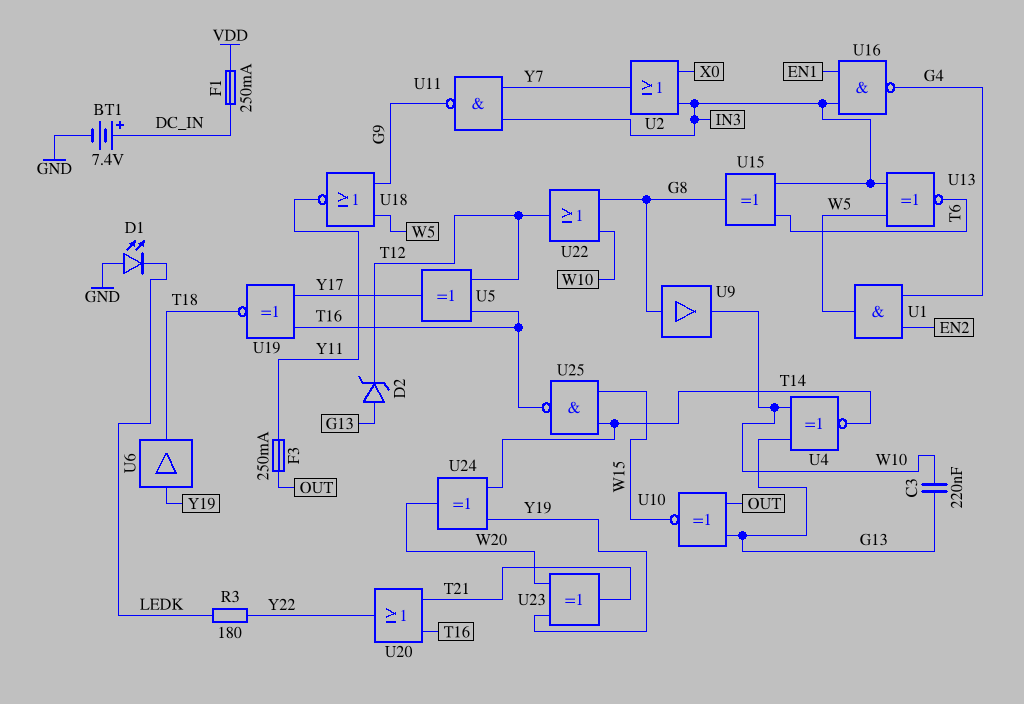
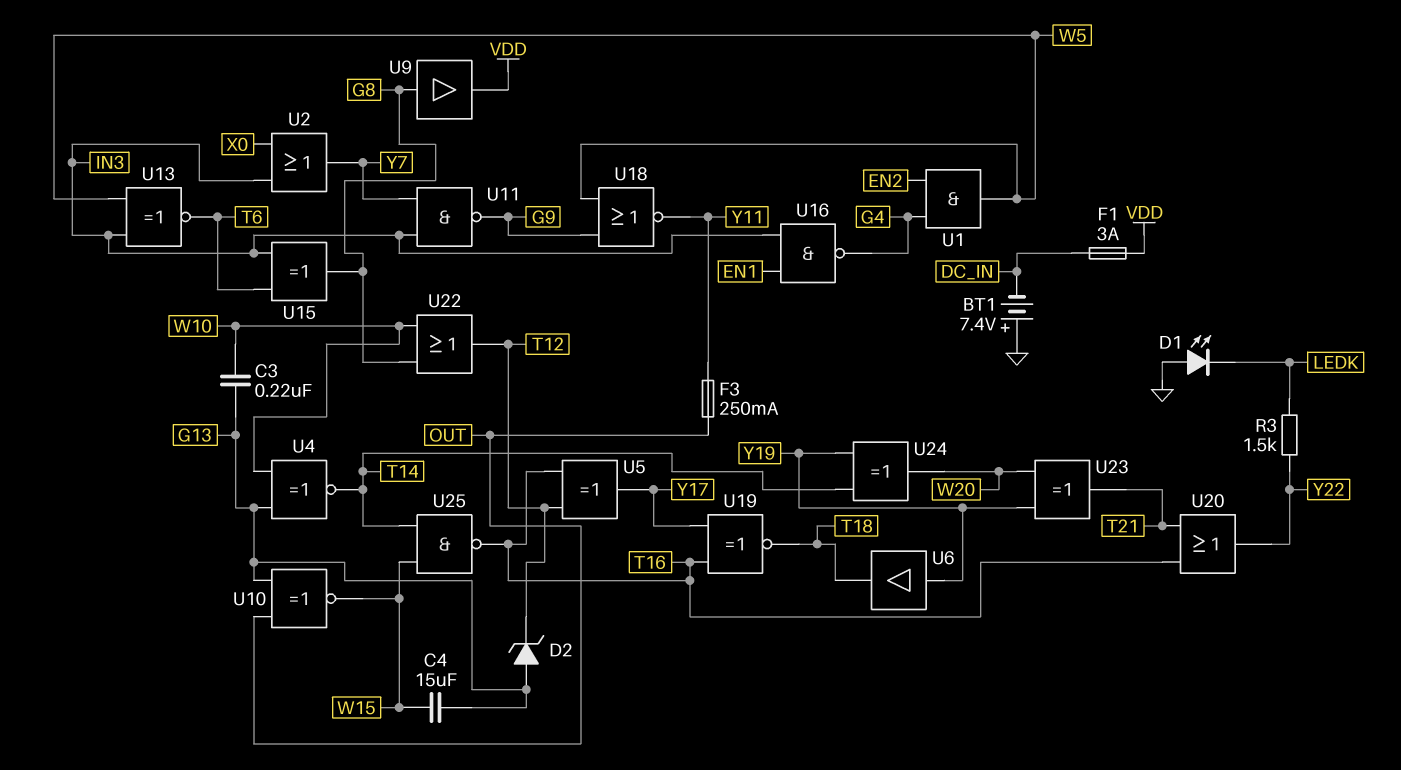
BT1: 7.4V (plus DC_IN, minus GND) -> 7.4V (plus GND, minus DC_IN)
C4: none -> 15uF (G13, W15)
F1: 250mA (DC_IN, VDD) -> 3A (DC_IN, VDD)
R3: 180 (LEDK, Y22) -> 1.5k (LEDK, Y22)
U9: buffer (in G8, out W10) -> buffer (in G8, out VDD)

